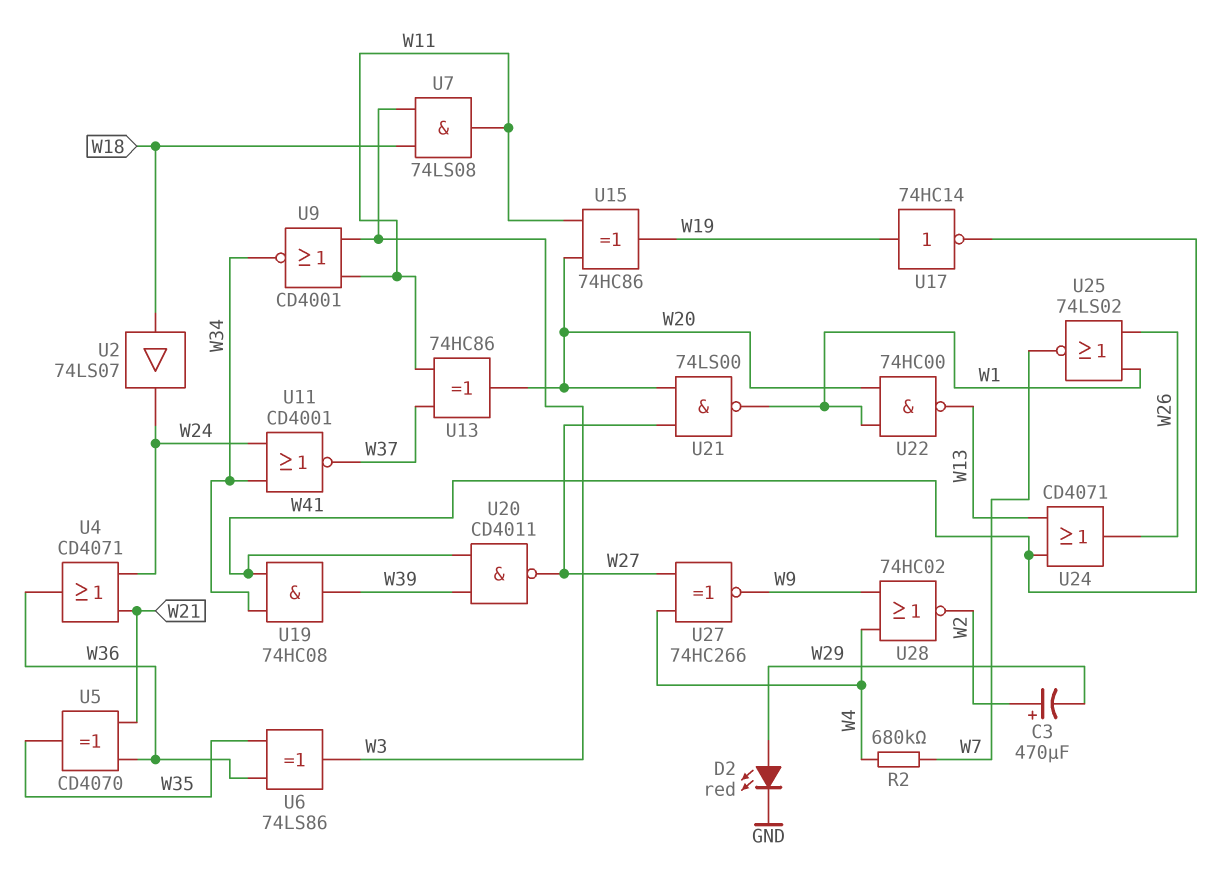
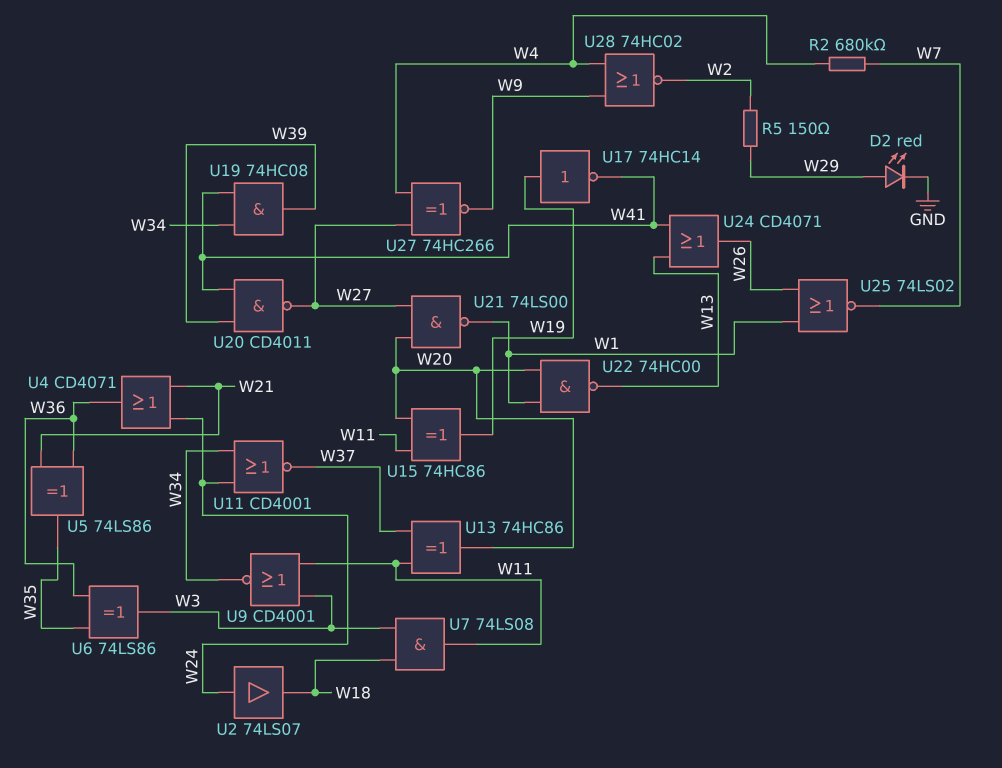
C3: 470uF (plus W2, minus W29) -> none
R5: none -> 150 (W2, W29)
U2: buffer 74LS07 (in W18, out W24) -> buffer 74LS07 (in W24, out W18)
U5: XOR CD4070 (in W21, in W36, out W35) -> XOR 74LS86 (in W21, in W36, out W35)

